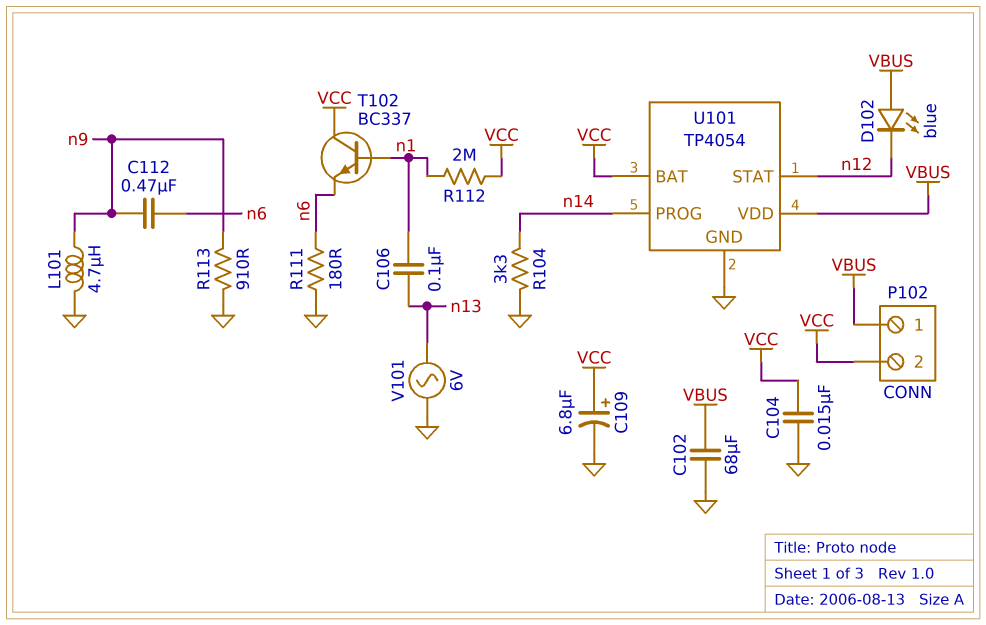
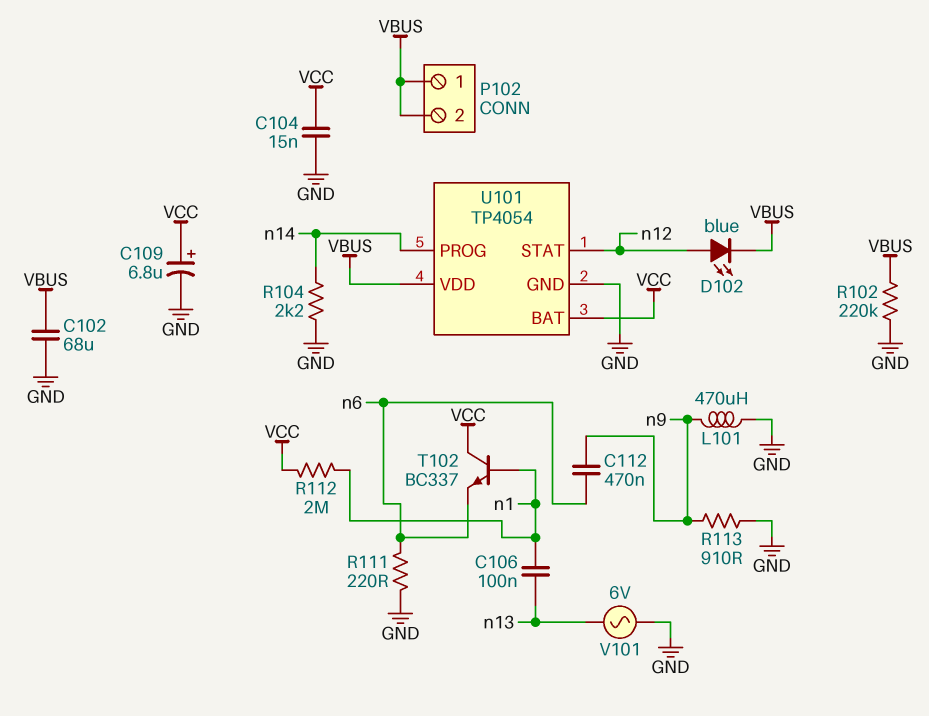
D102: LED blue (A VBUS, K n12) -> LED blue (A n12, K VBUS)
L101: 4.7uH (GND, n9) -> 470uH (GND, n9)
P102 pin 2: VCC -> VBUS
R102: none -> 220k (GND, VBUS)
R104: 3.3k (GND, n14) -> 2.2k (GND, n14)
R111: 180 (GND, n6) -> 220 (GND, n6)

